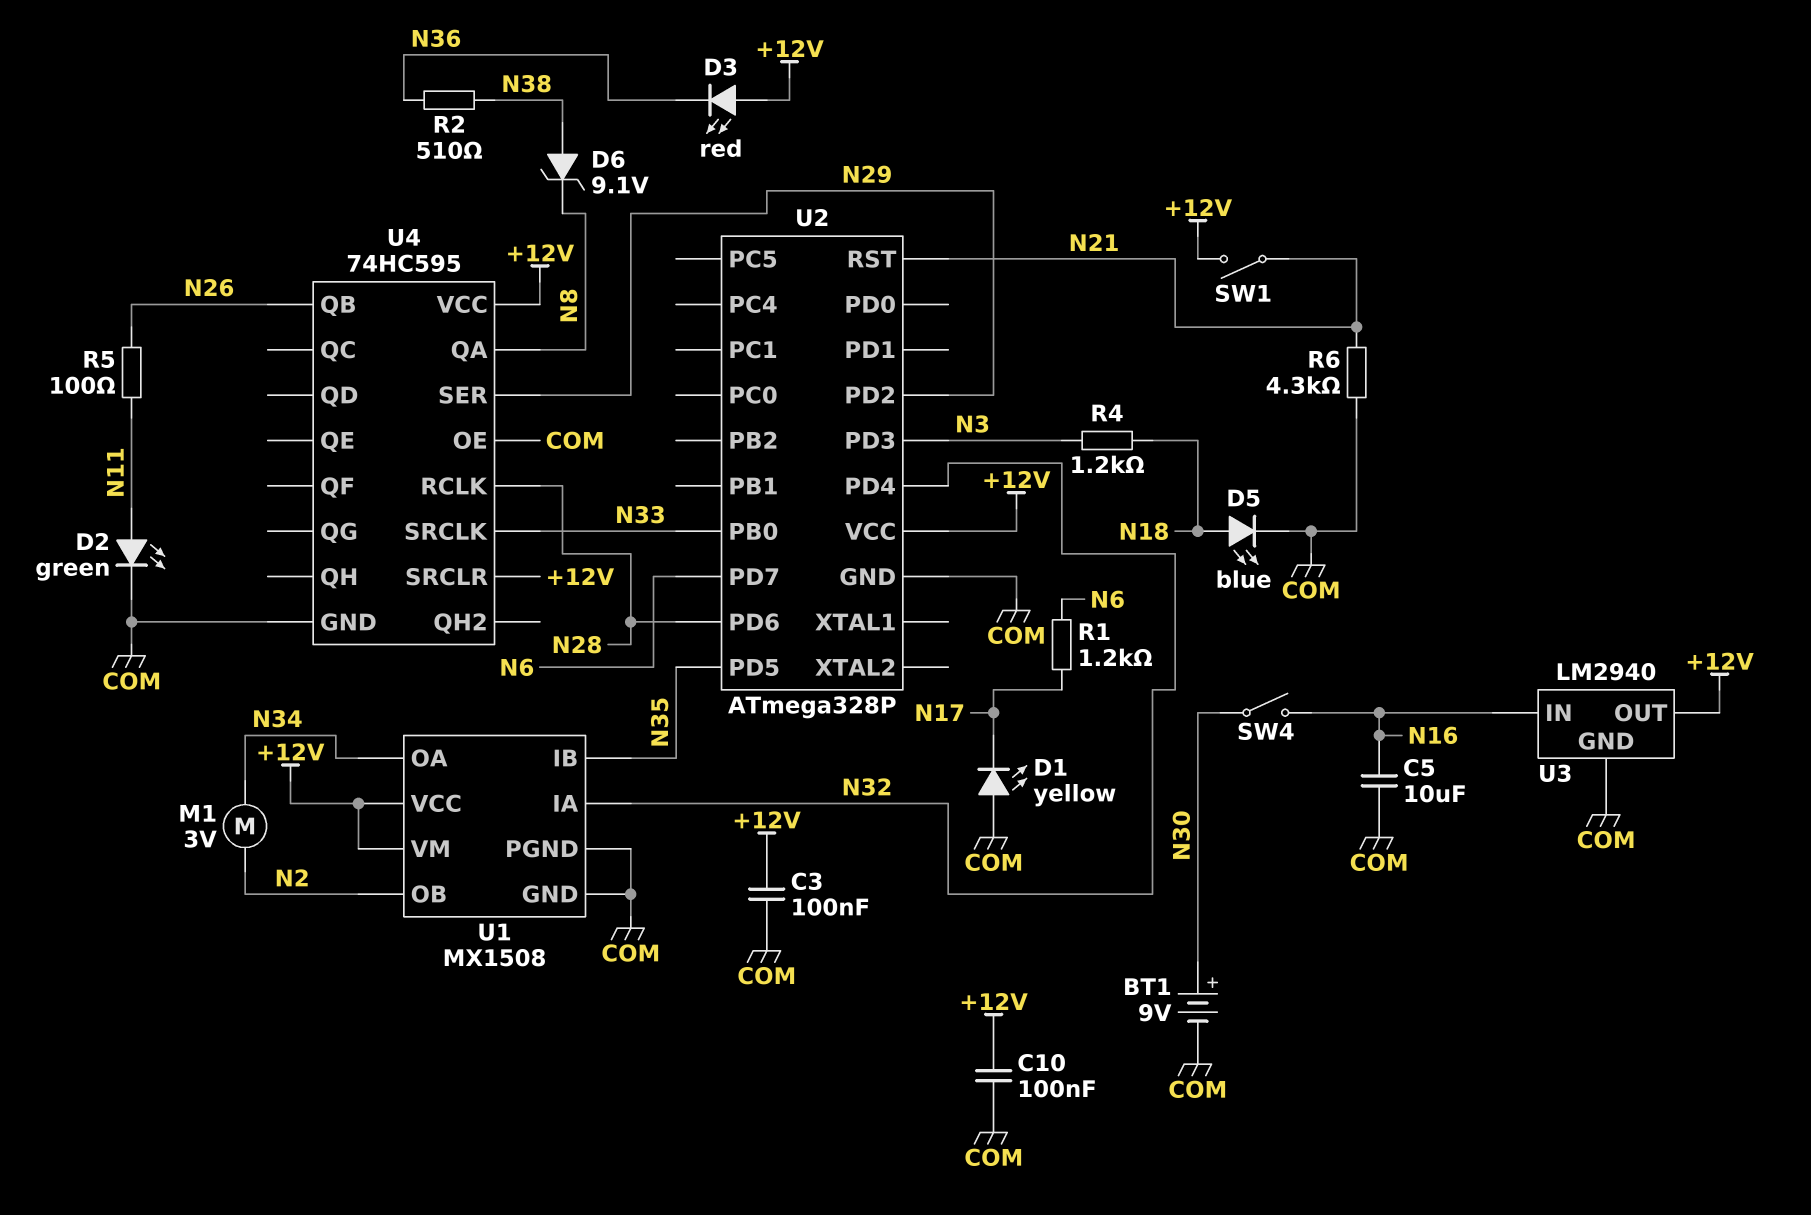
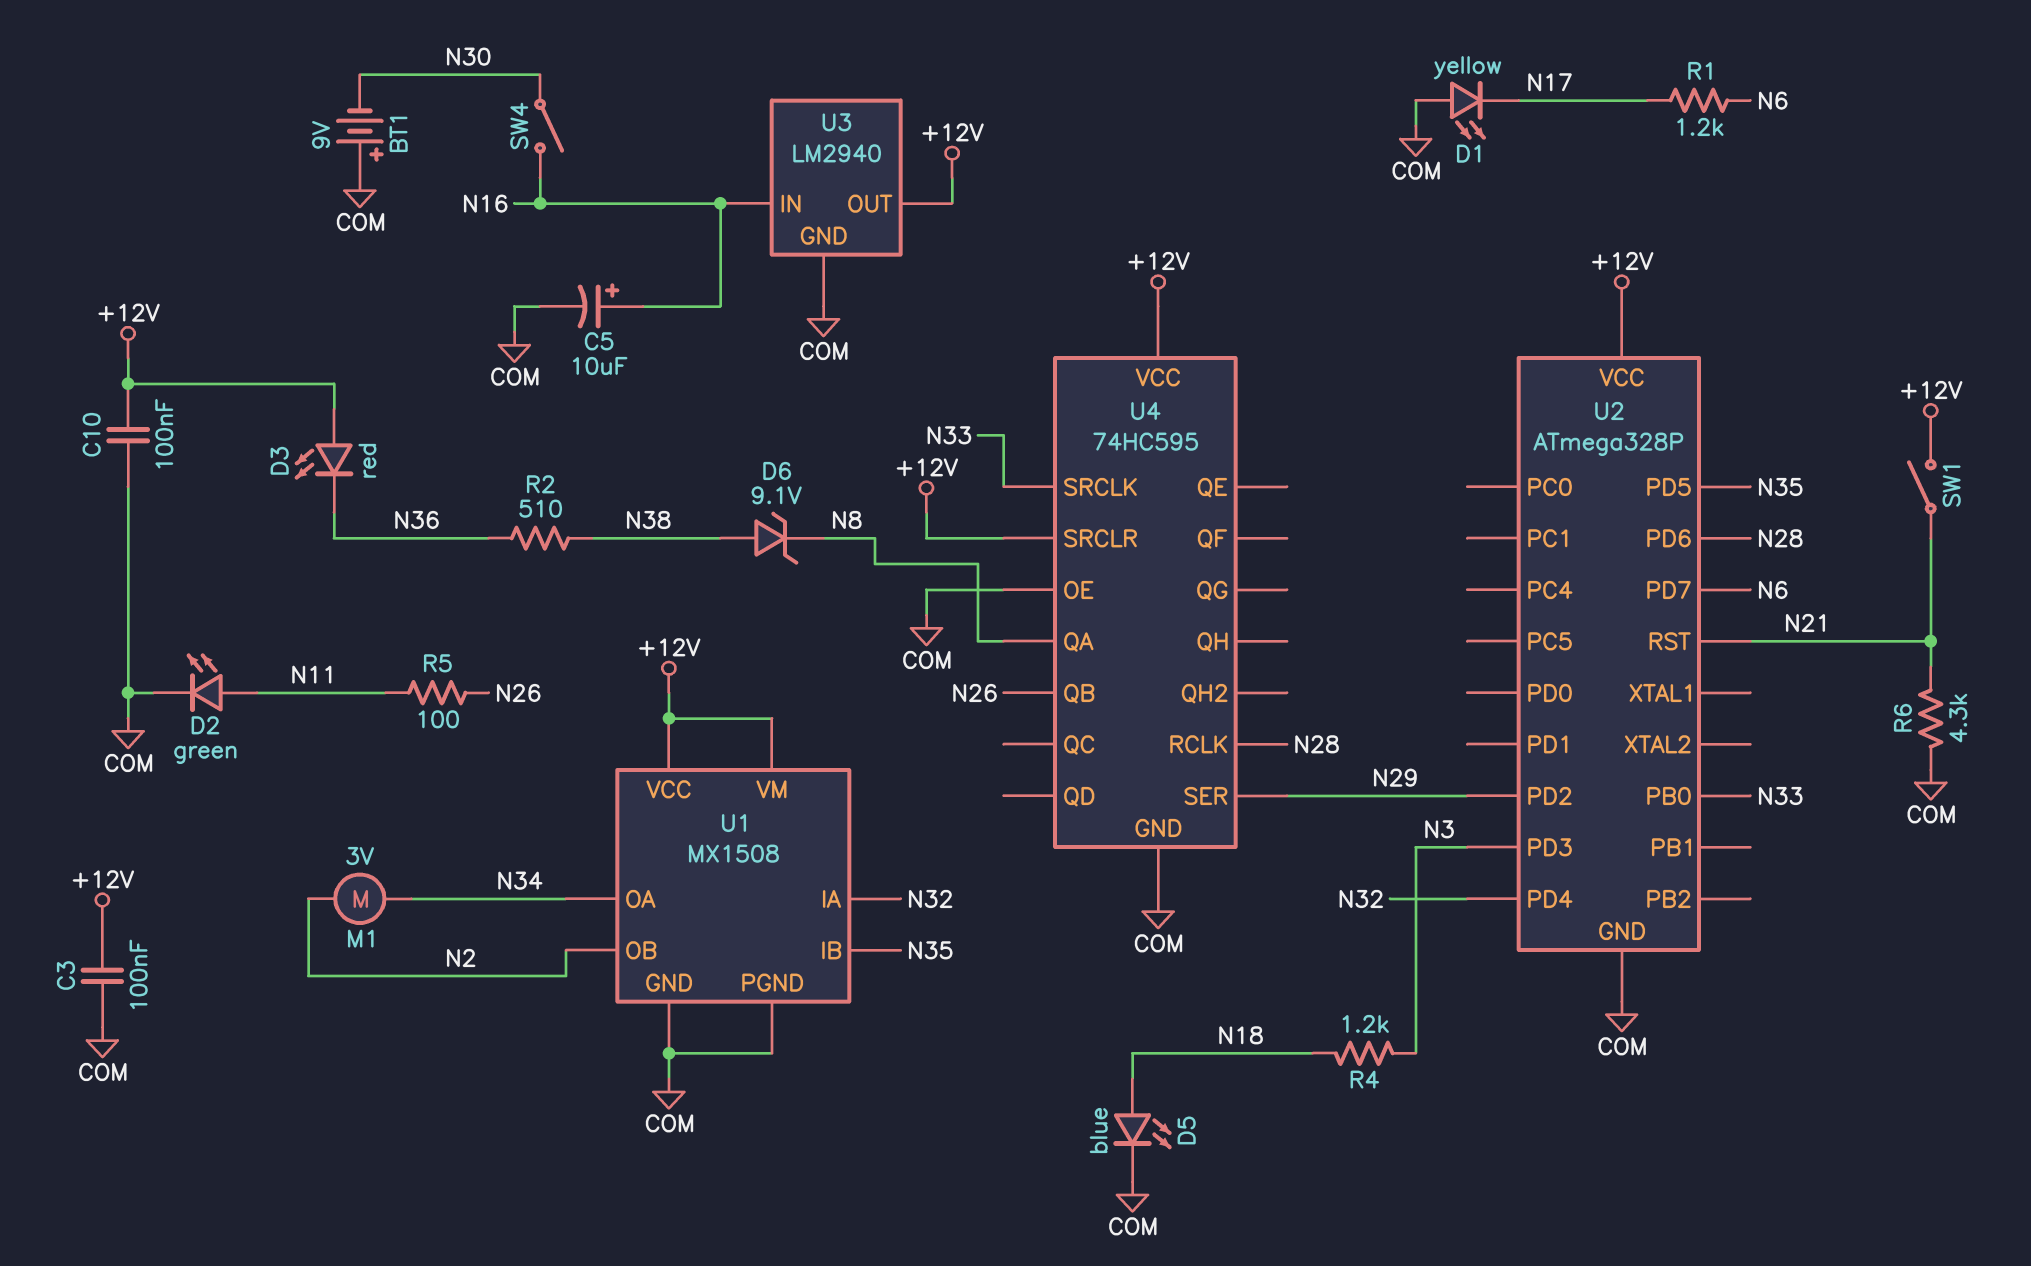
BT1: 9V (plus N30, minus COM) -> 9V (plus COM, minus N30)
C5: 10uF (COM, N16) -> 10uF (plus N16, minus COM)

